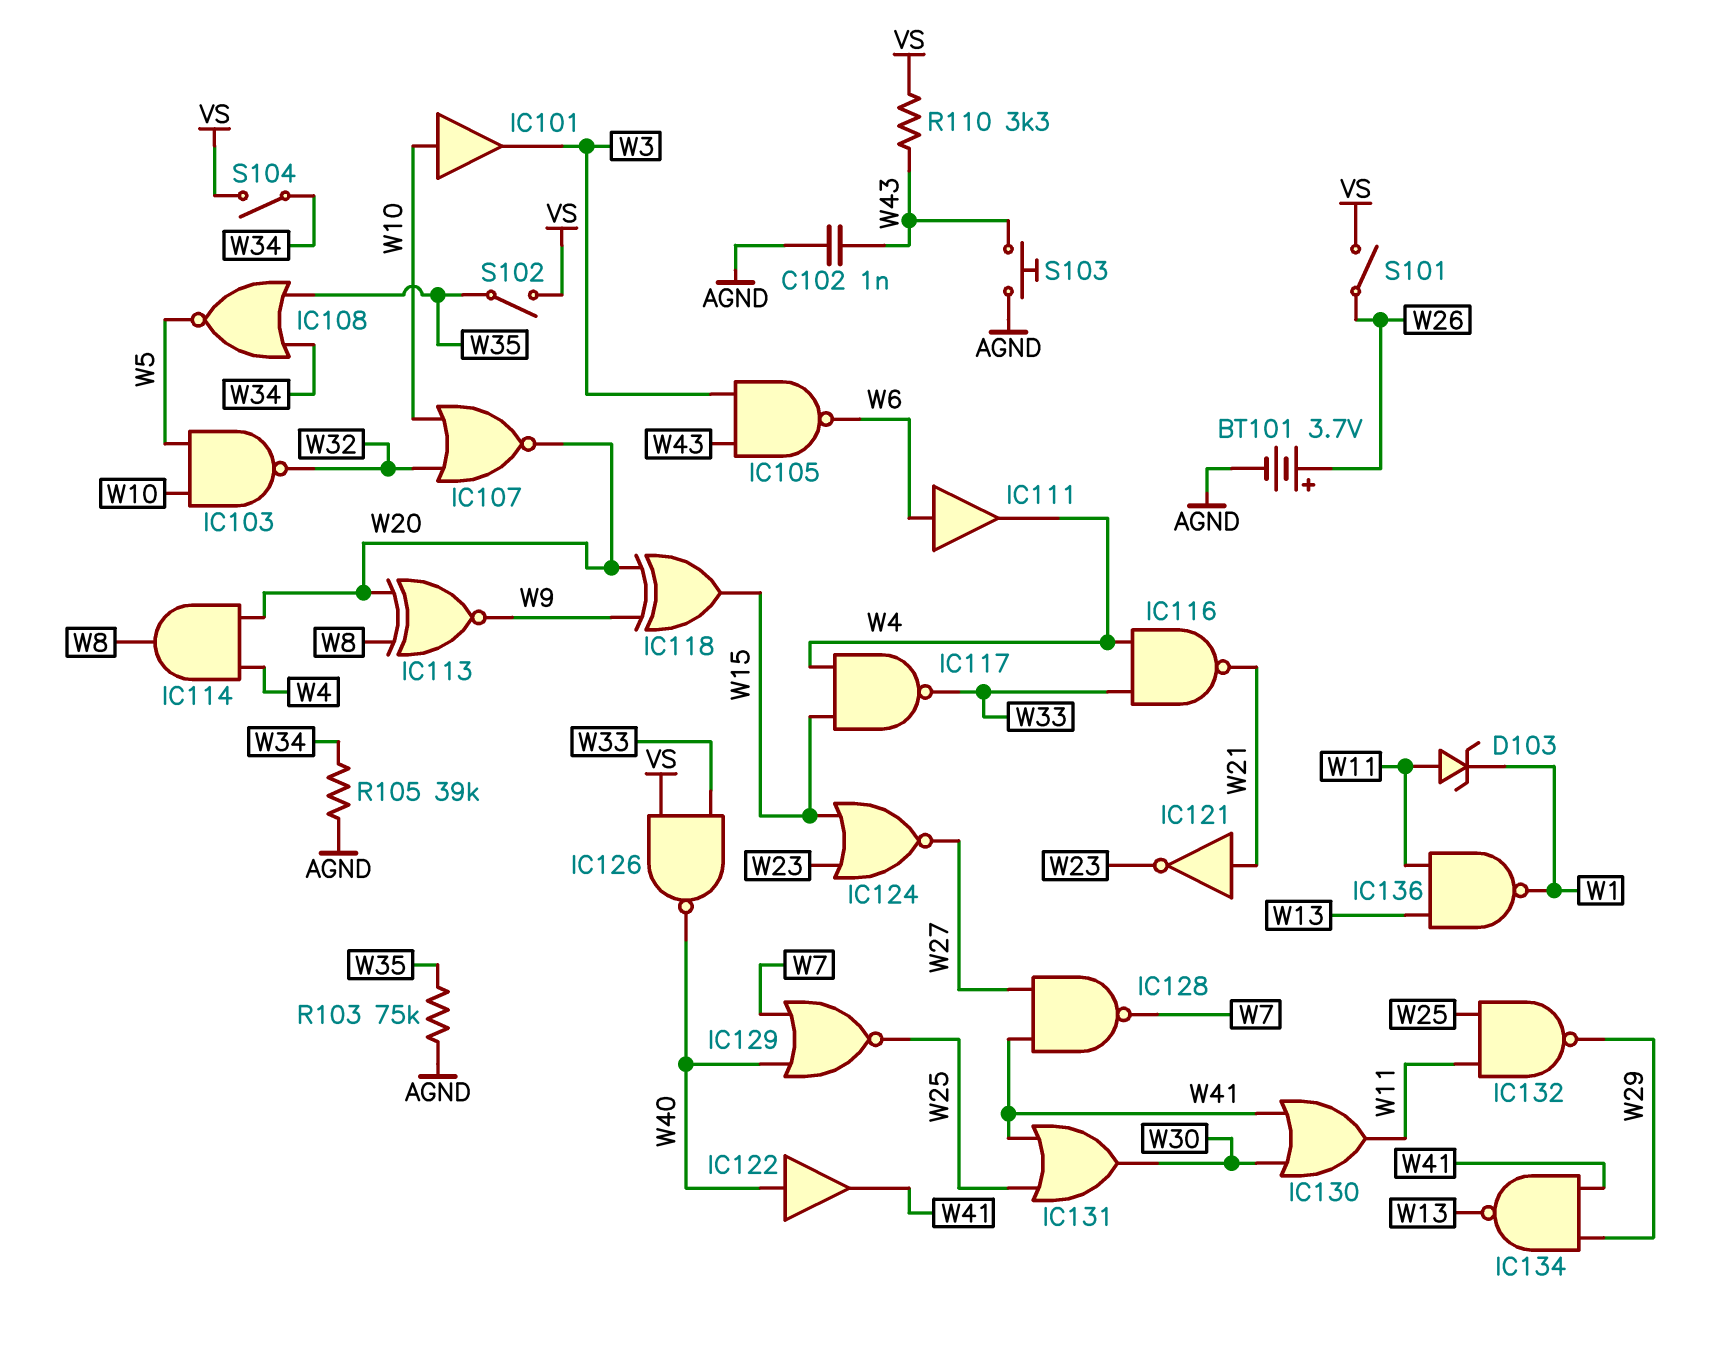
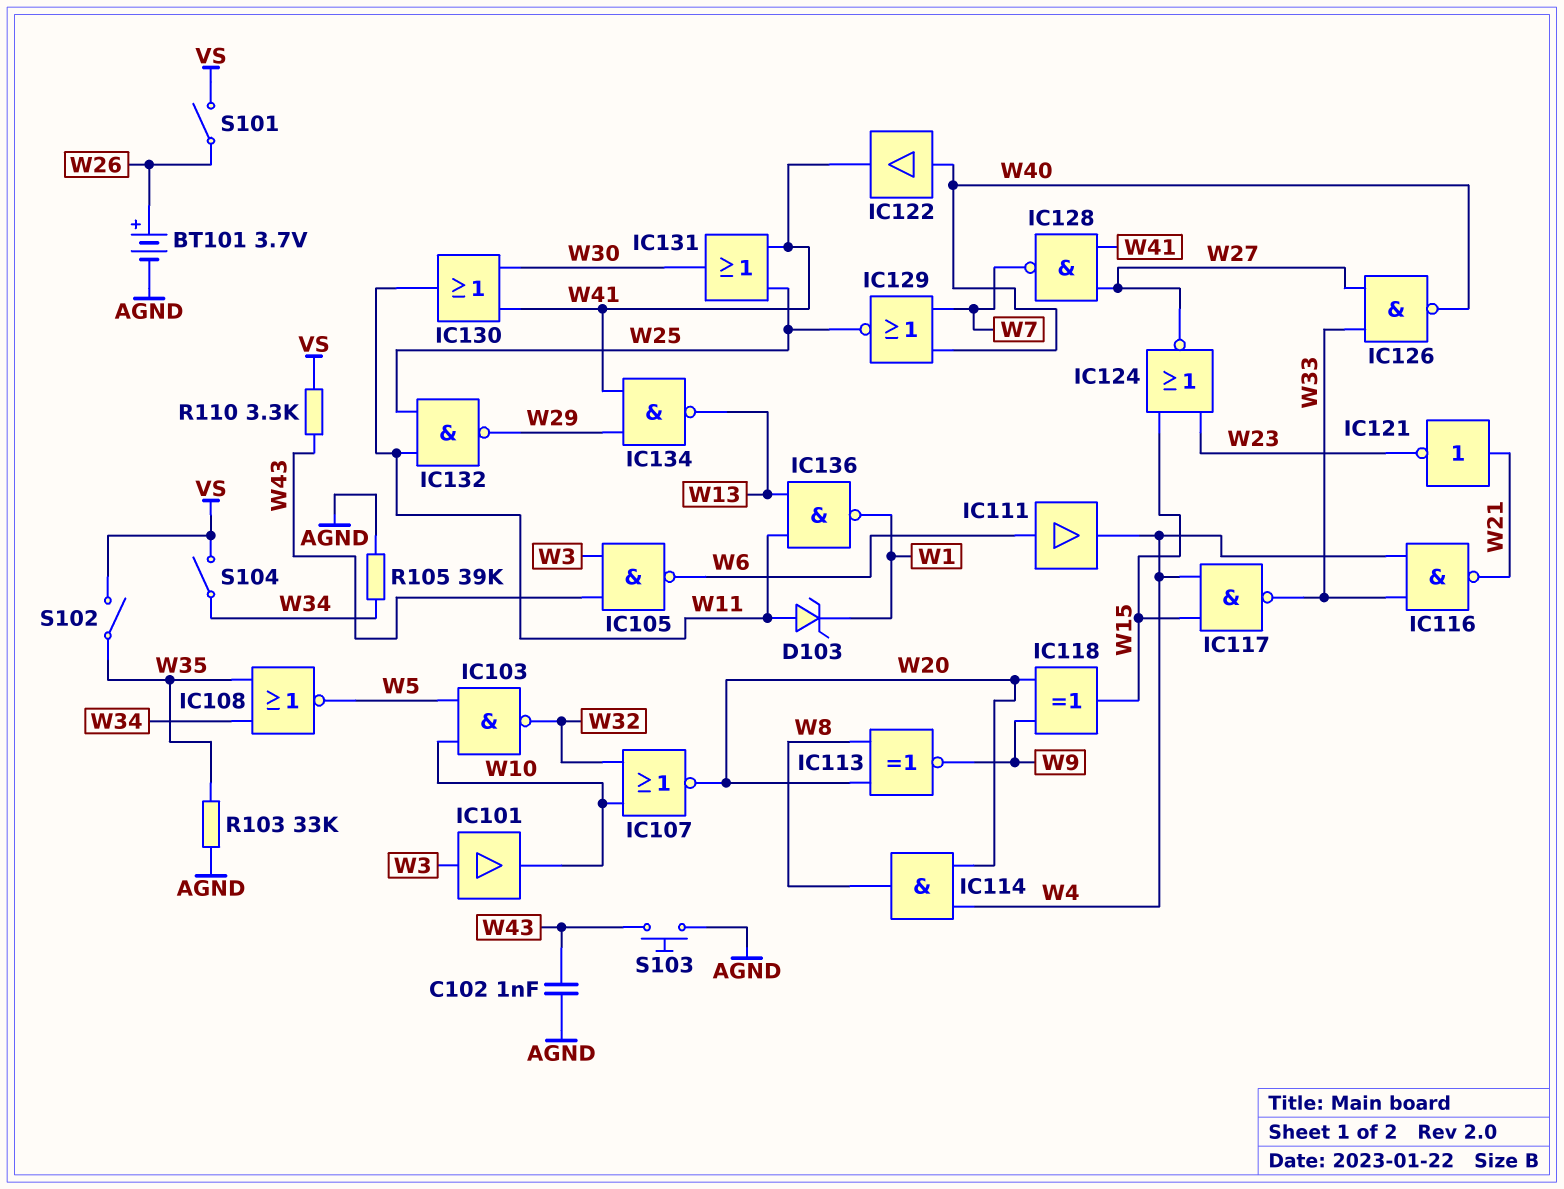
IC101: buffer (in W10, out W3) -> buffer (in W3, out W10)
IC126: NAND (in VS, in W33, out W40) -> NAND (in W27, in W33, out W40)
R103: 75k (AGND, W35) -> 33k (AGND, W35)

